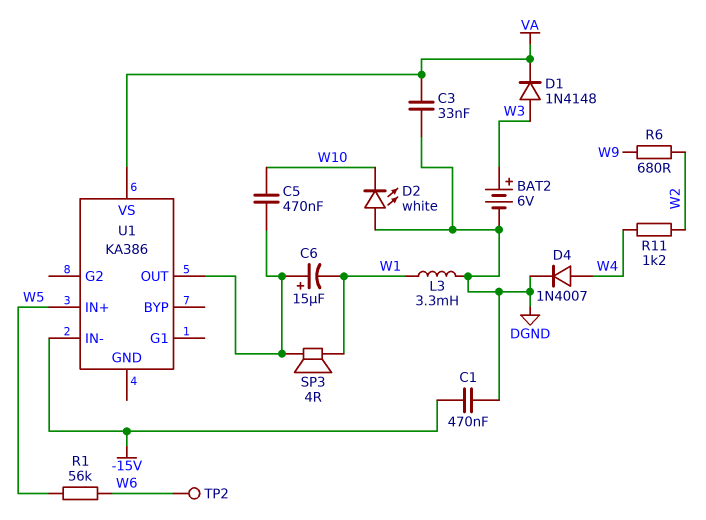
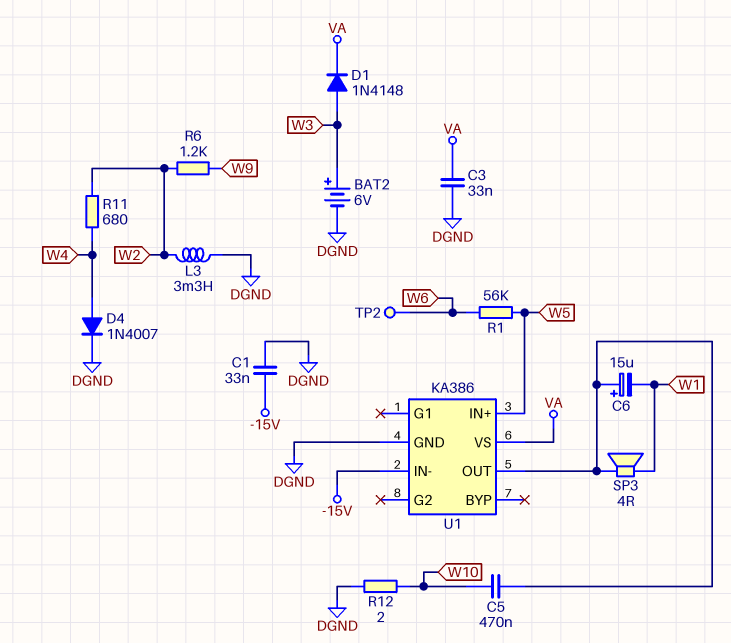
C1: 470nF (-15V, DGND) -> 33nF (-15V, DGND)
D2: LED white (A DGND, K W10) -> none
L3: 3.3mH (DGND, W1) -> 3.3mH (DGND, W2)
R6: 680 (W2, W9) -> 1.2k (W2, W9)
R11: 1.2k (W2, W4) -> 680 (W2, W4)
R12: none -> 2 (DGND, W10)
U1 pin GND: none -> DGND

